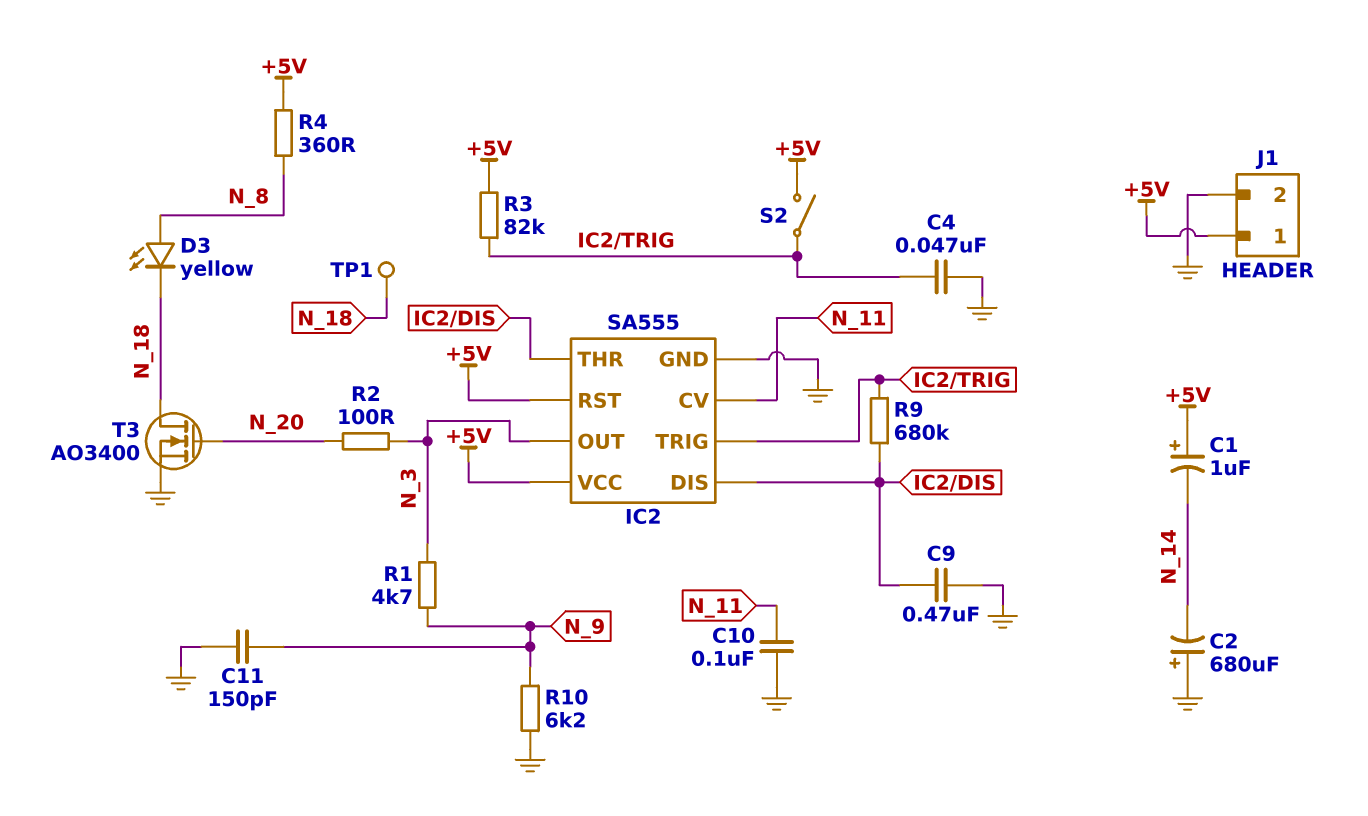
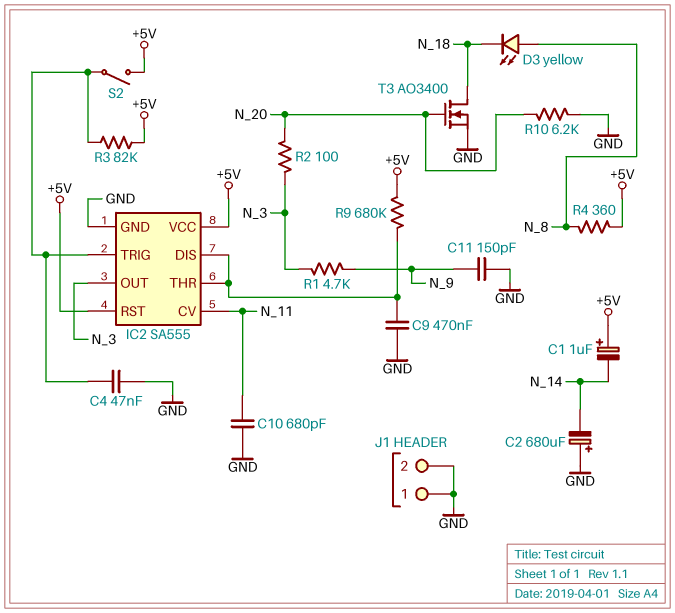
C10: 100nF (GND, N_11) -> 680pF (GND, N_11)
J1 pin 1: +5V -> GND
R9: 680k (IC2/DIS, IC2/TRIG) -> 680k (+5V, IC2/DIS)
R10: 6.2k (GND, N_9) -> 6.2k (GND, N_20)
TP1: test point (N_18) -> none

